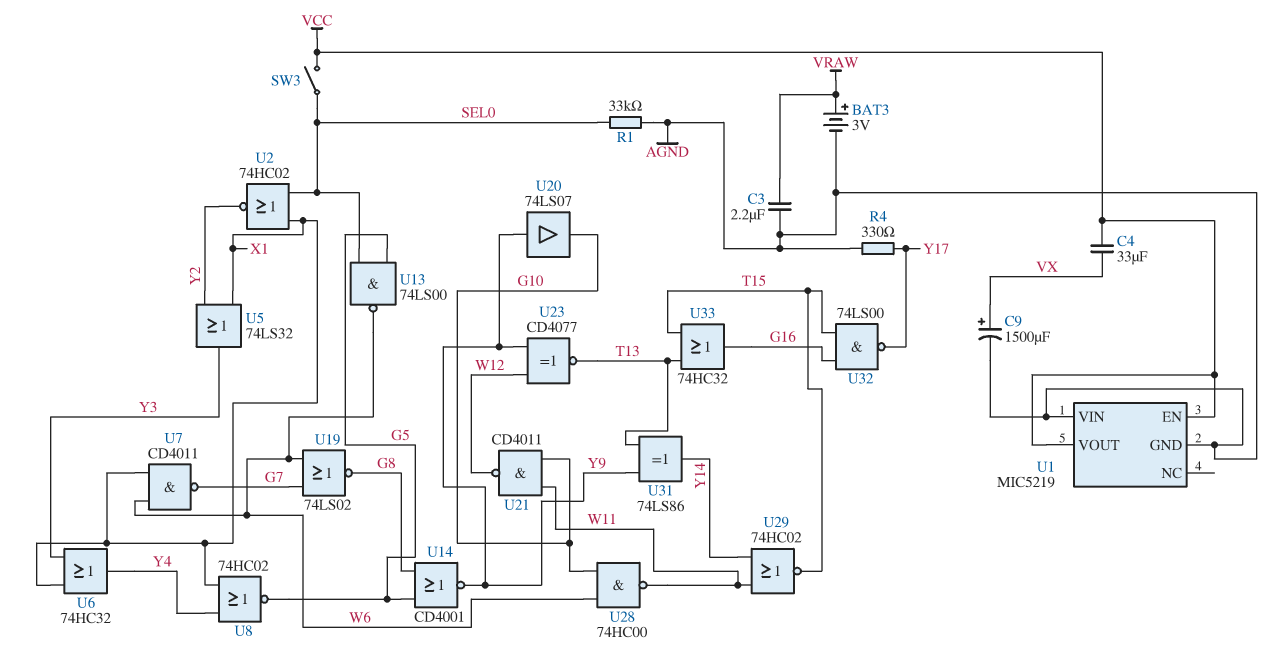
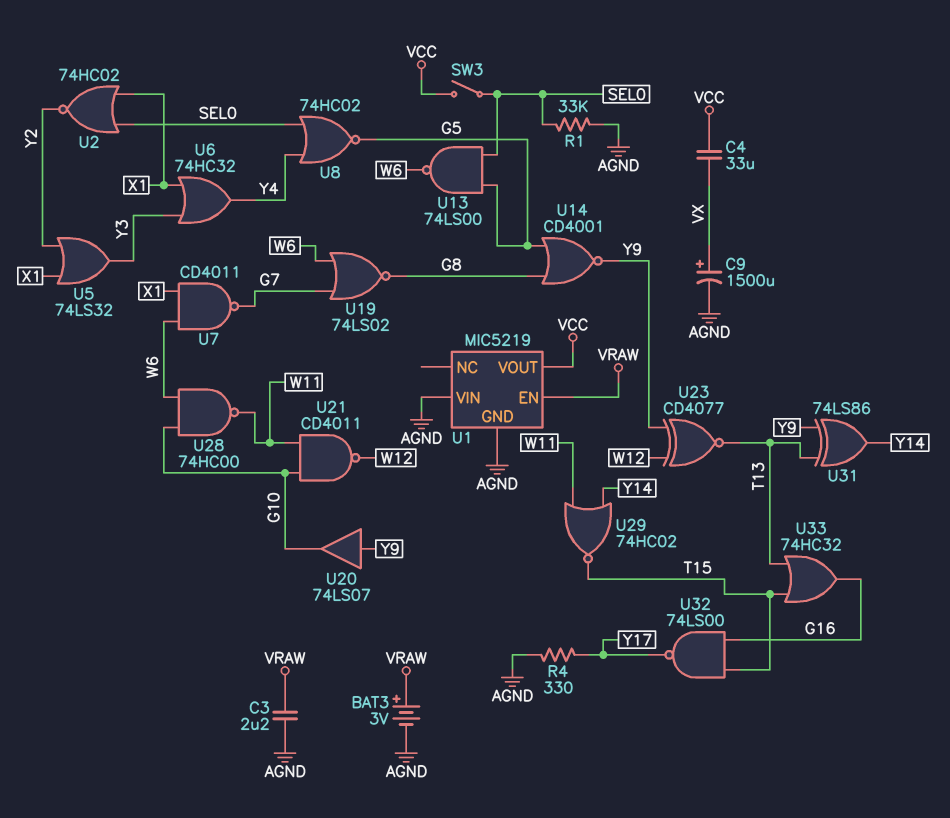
U1 pin EN: VCC -> VRAW
U8: NOR 74HC02 (in X1, in Y4, out G5) -> NOR 74HC02 (in SEL0, in Y4, out G5)

